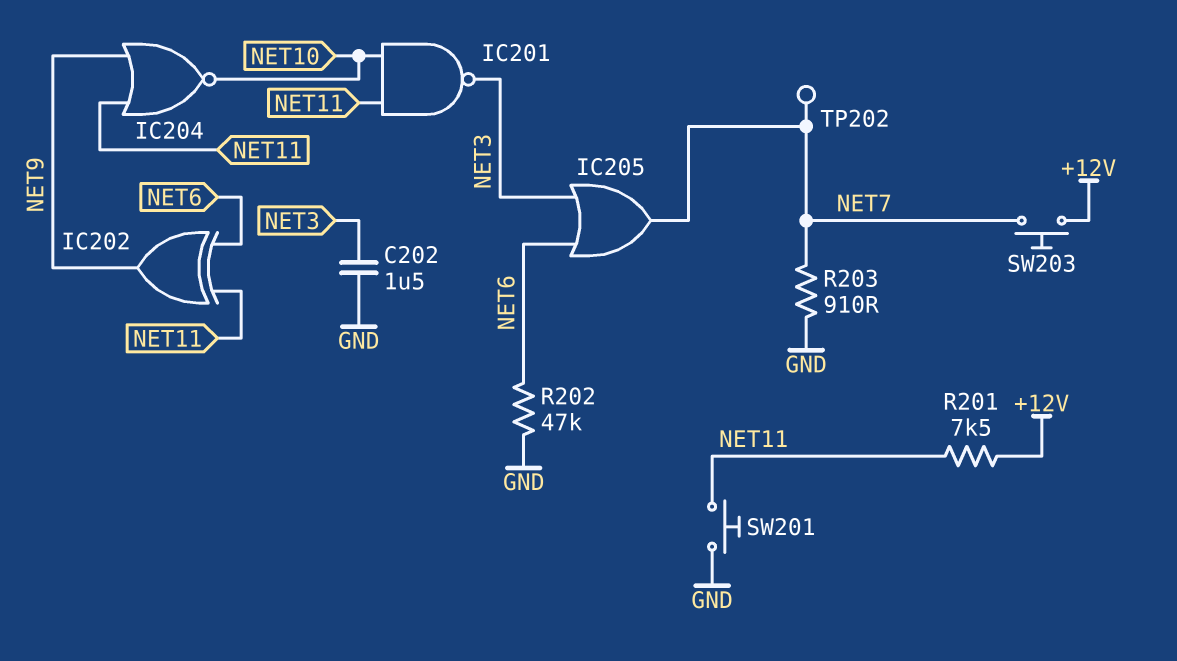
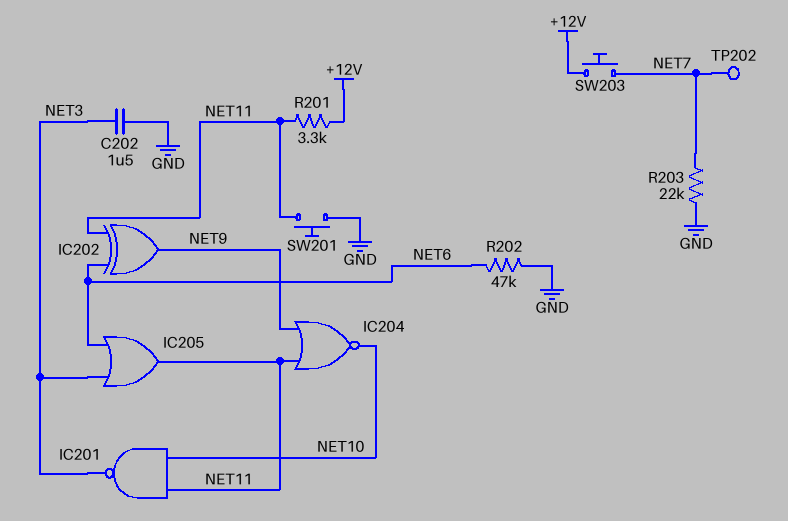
IC205: OR (in NET3, in NET6, out NET7) -> OR (in NET3, in NET6, out NET11)
R201: 7.5k (+12V, NET11) -> 3.3k (+12V, NET11)
R203: 910 (GND, NET7) -> 22k (GND, NET7)

